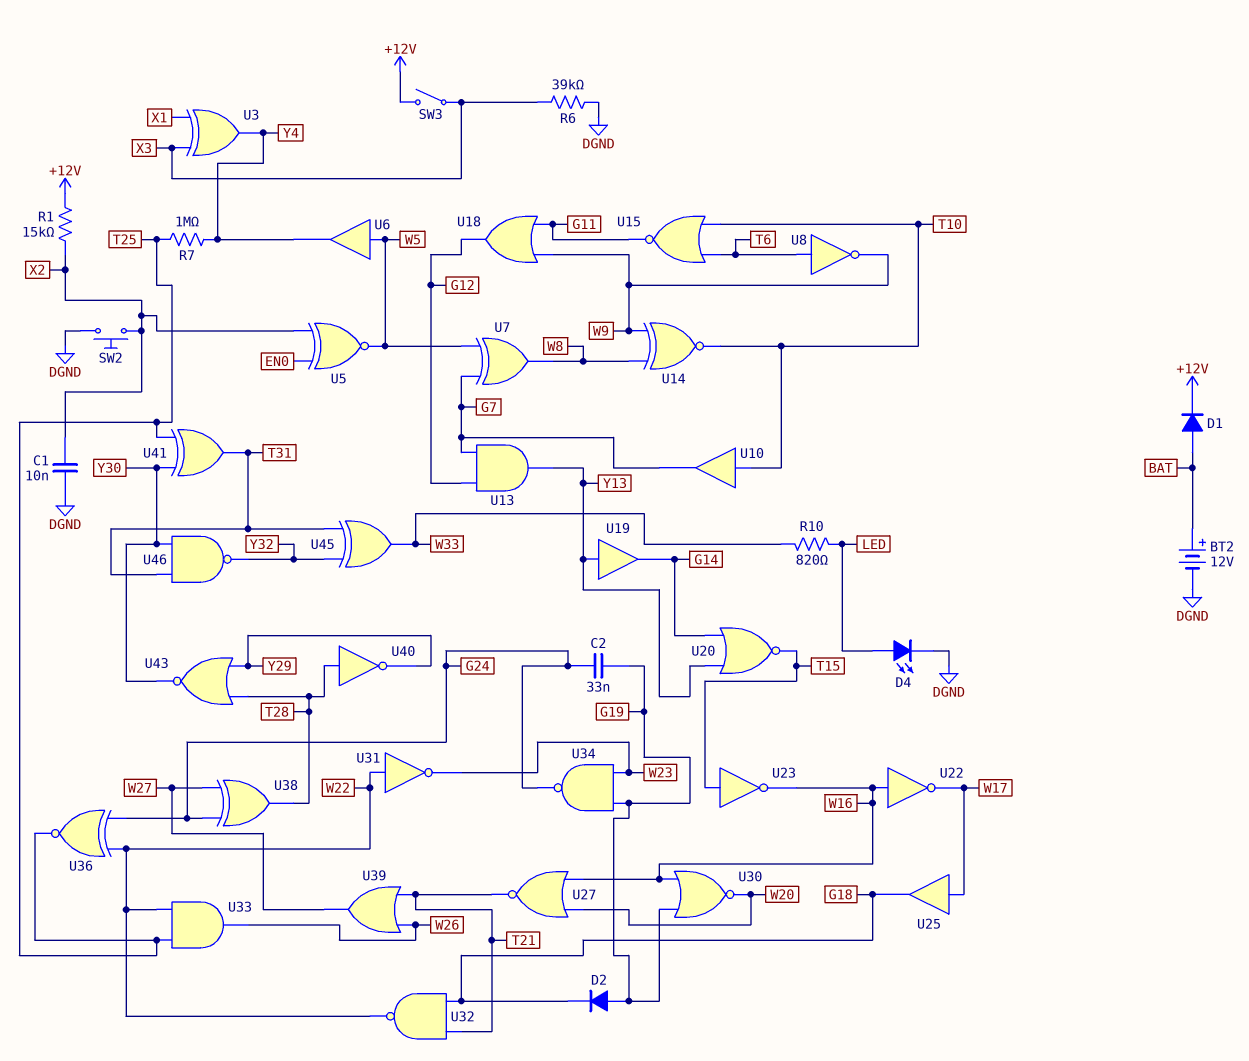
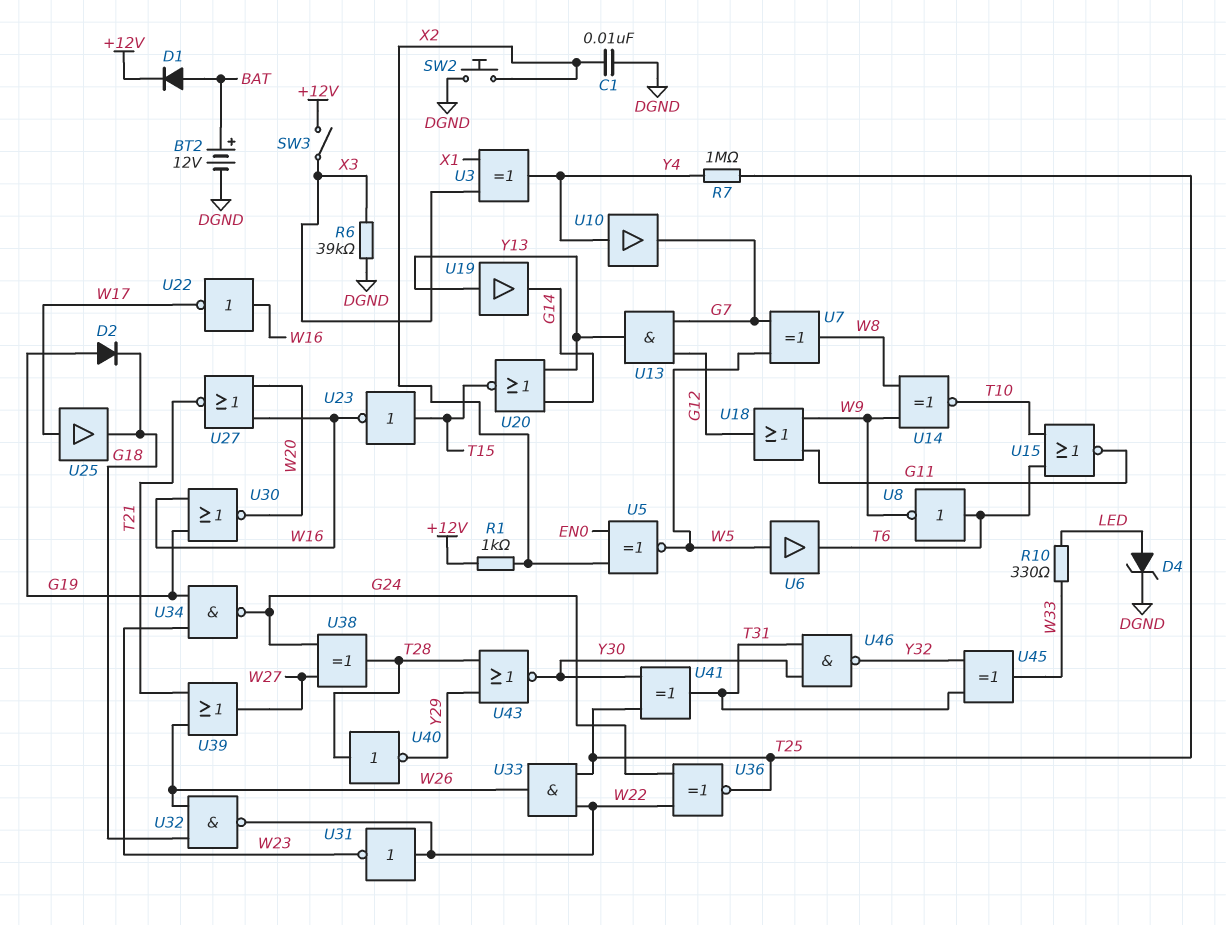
C2: 33nF (G19, G24) -> none
D4: LED (A LED, K DGND) -> zener (A LED, K DGND)
R1: 15k (+12V, X2) -> 1k (+12V, X2)
R10: 820 (LED, W33) -> 330 (LED, W33)
U6: buffer (in W5, out Y4) -> buffer (in W5, out T6)
U10: buffer (in T10, out G7) -> buffer (in Y4, out G7)
U32: NAND (in G18, in T21, out W22) -> NAND (in G18, in W26, out W22)

